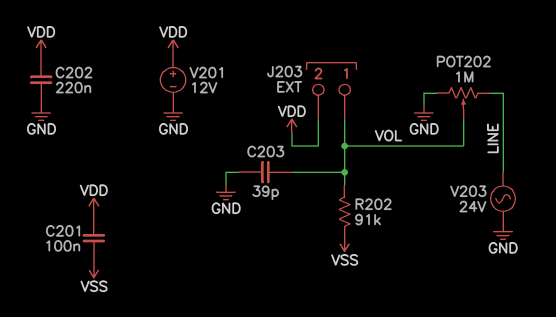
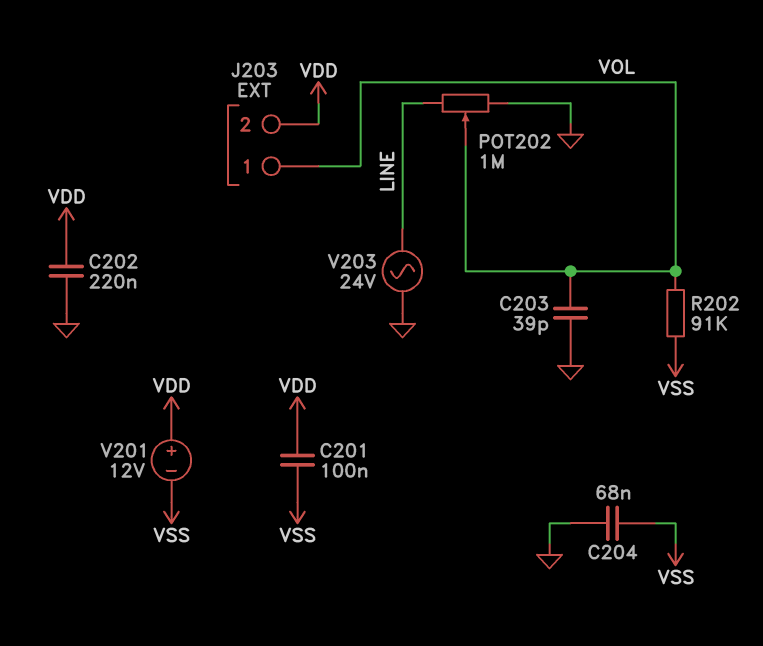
C204: none -> 68nF (GND, VSS)
V201: 12V (plus VDD, minus GND) -> 12V (plus VDD, minus VSS)

